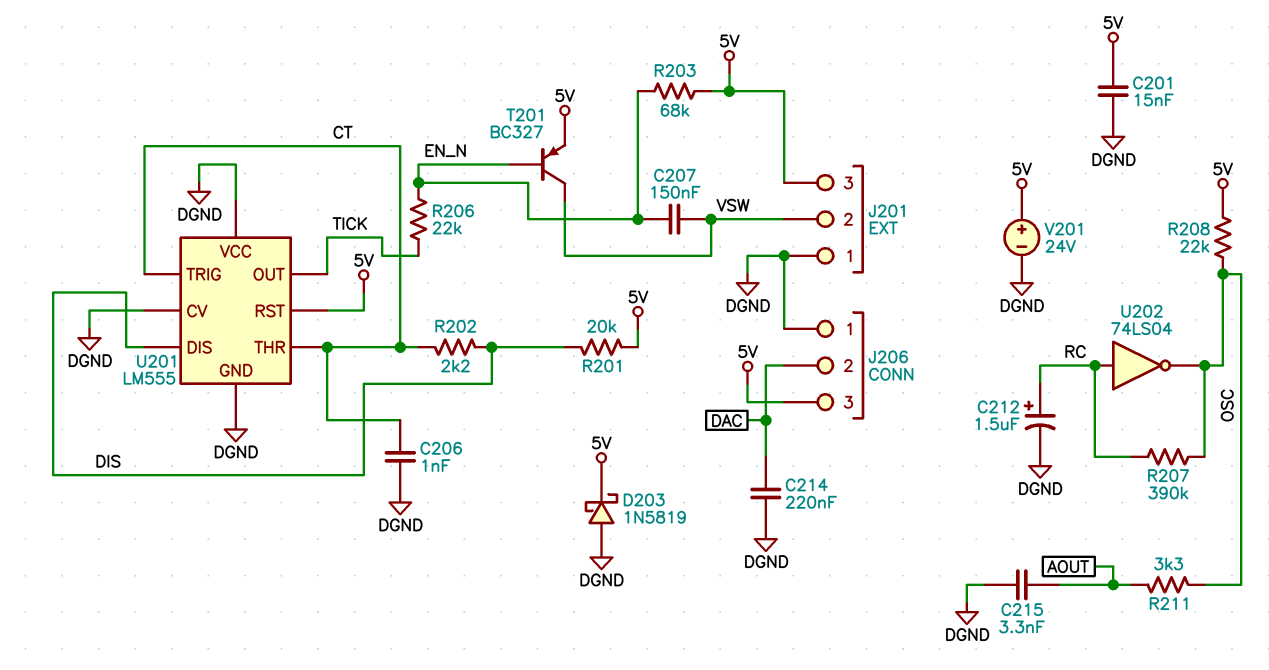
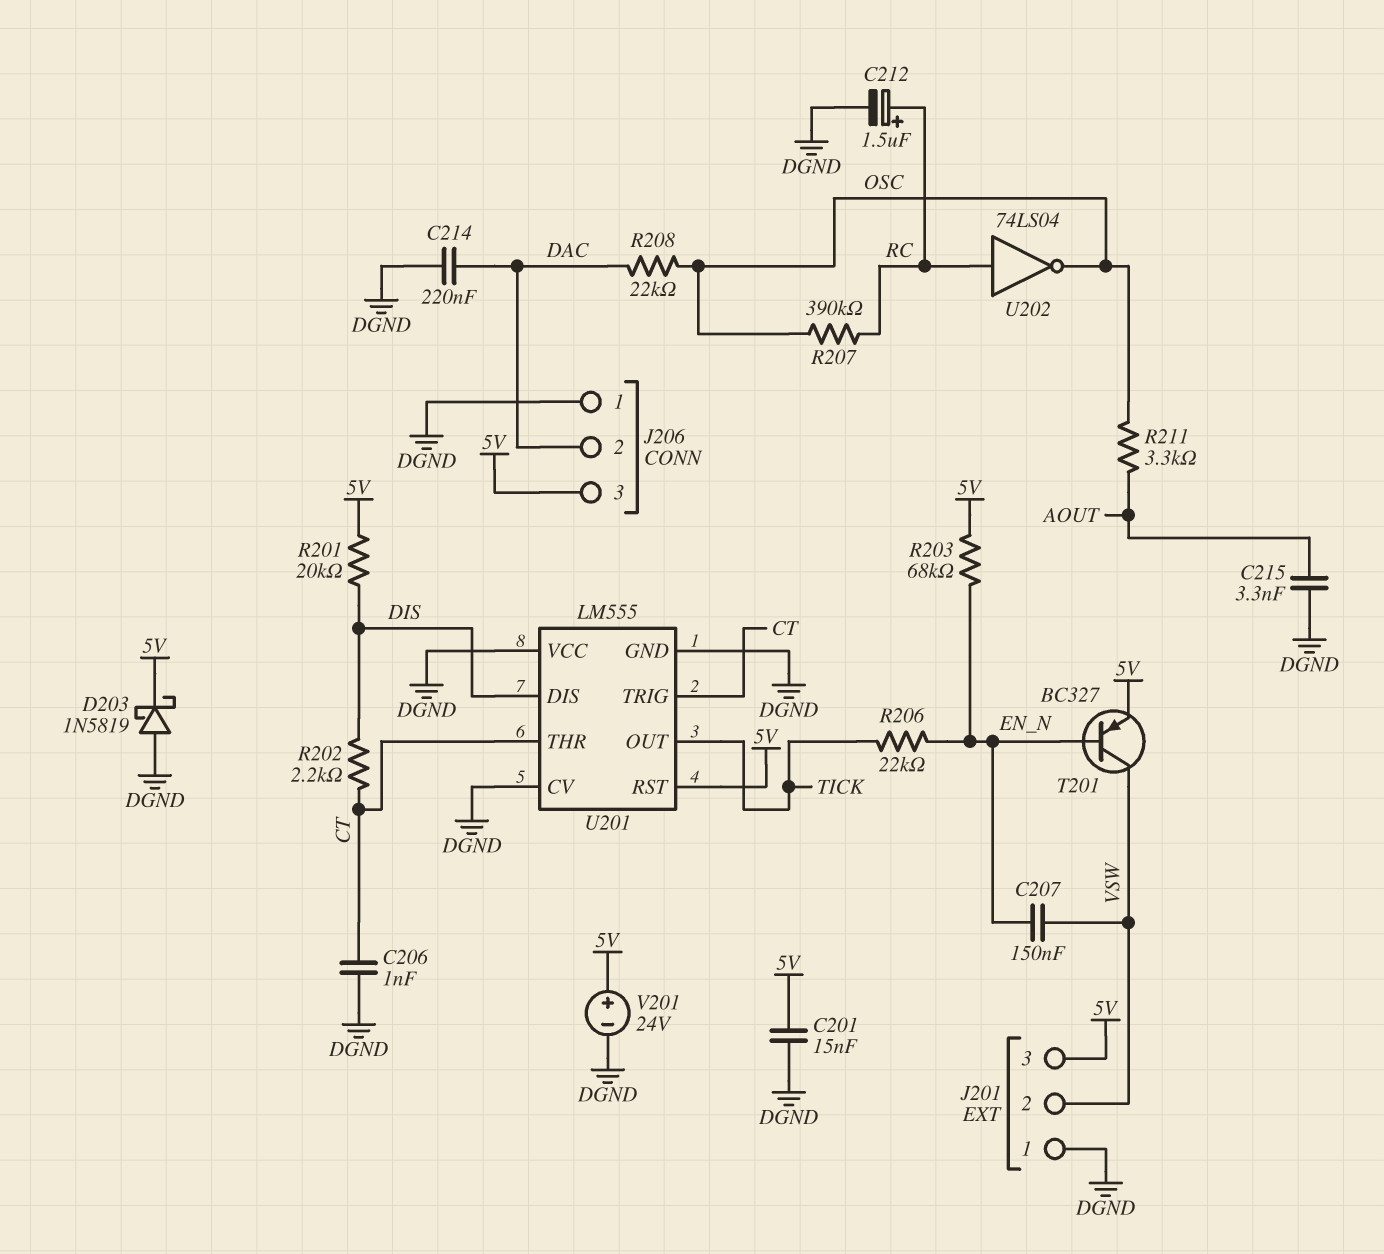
R208: 22k (5V, OSC) -> 22k (DAC, OSC)

